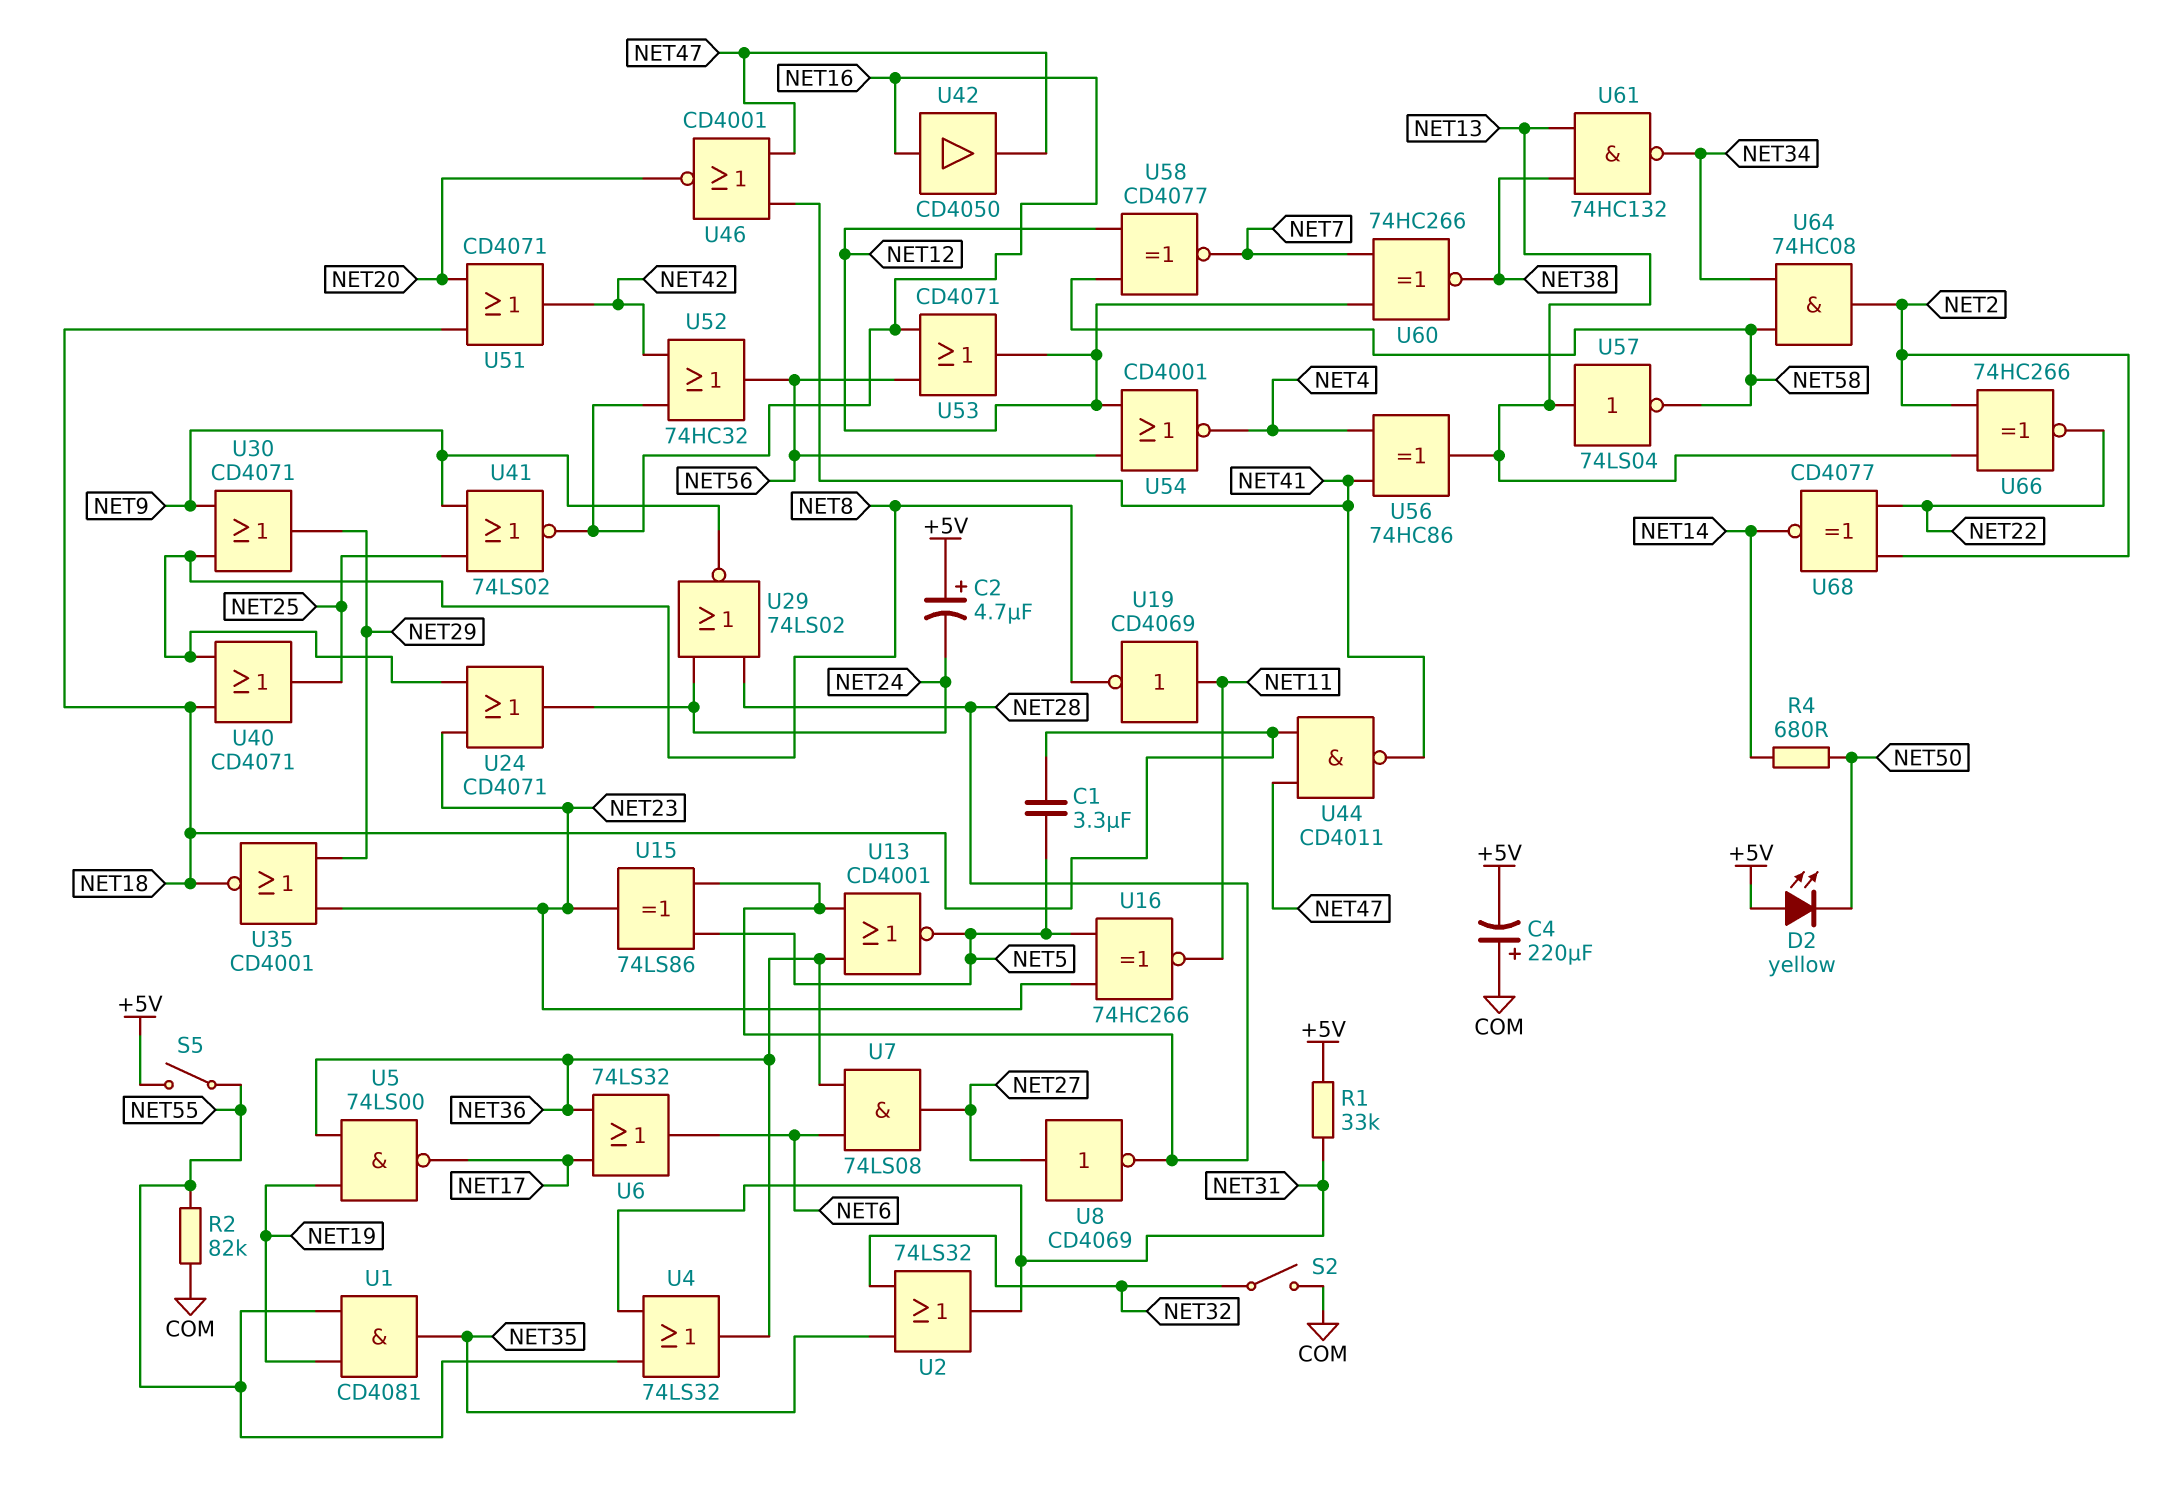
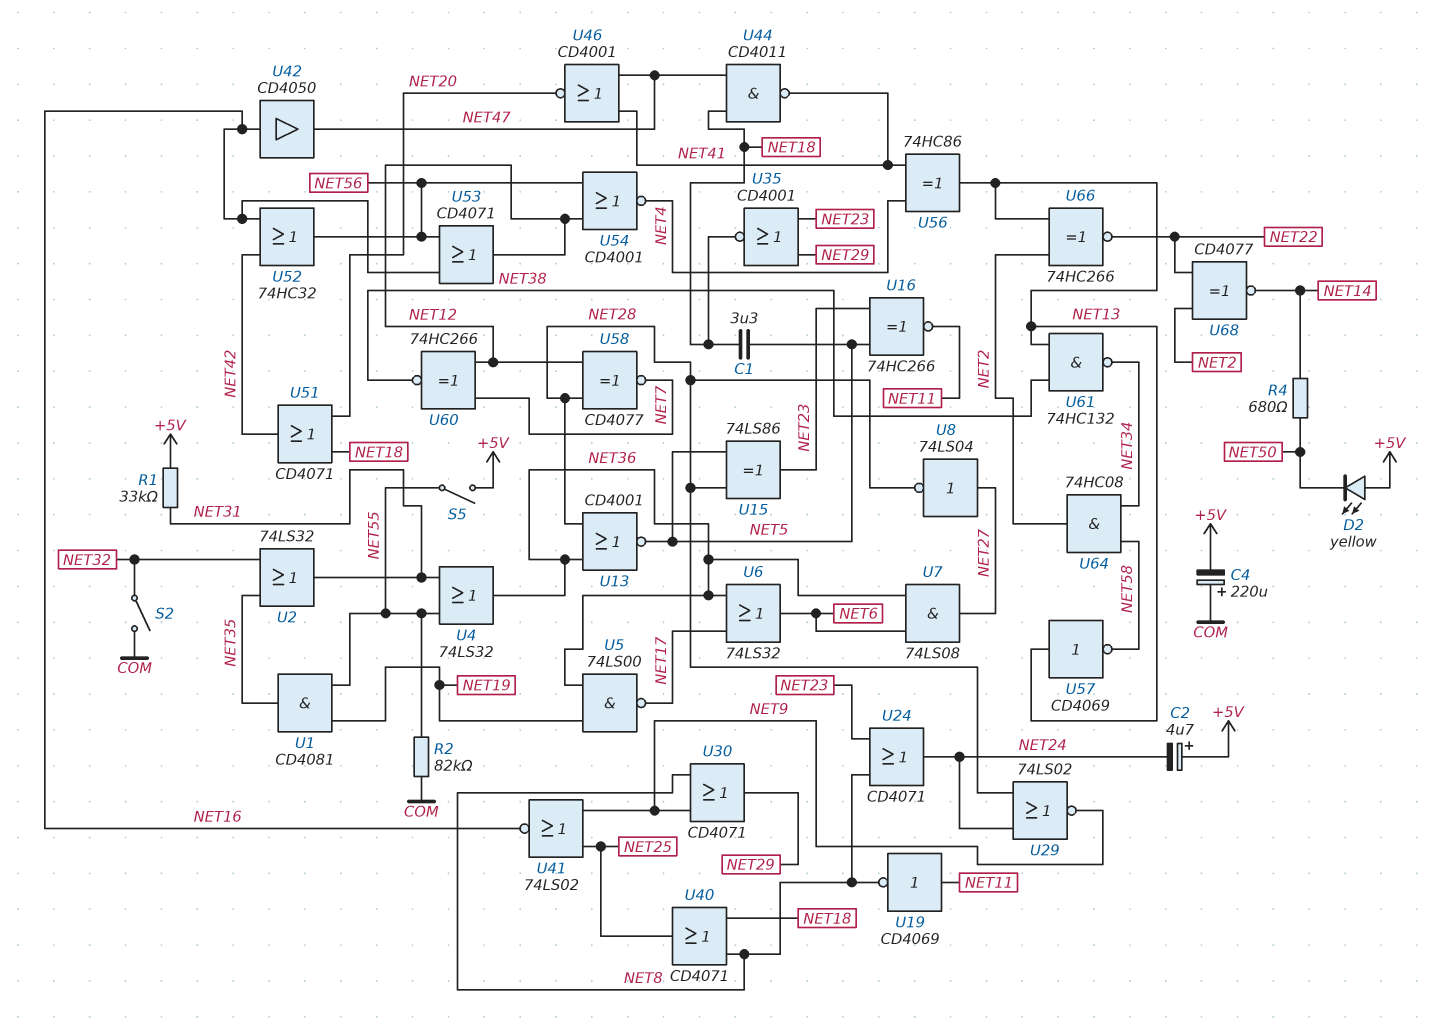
U8: NOT CD4069 (in NET27, out NET28) -> NOT 74LS04 (in NET27, out NET28)
U57: NOT 74LS04 (in NET13, out NET58) -> NOT CD4069 (in NET13, out NET58)
U58: XNOR CD4077 (in NET12, in NET58, out NET7) -> XNOR CD4077 (in NET12, in NET28, out NET7)

